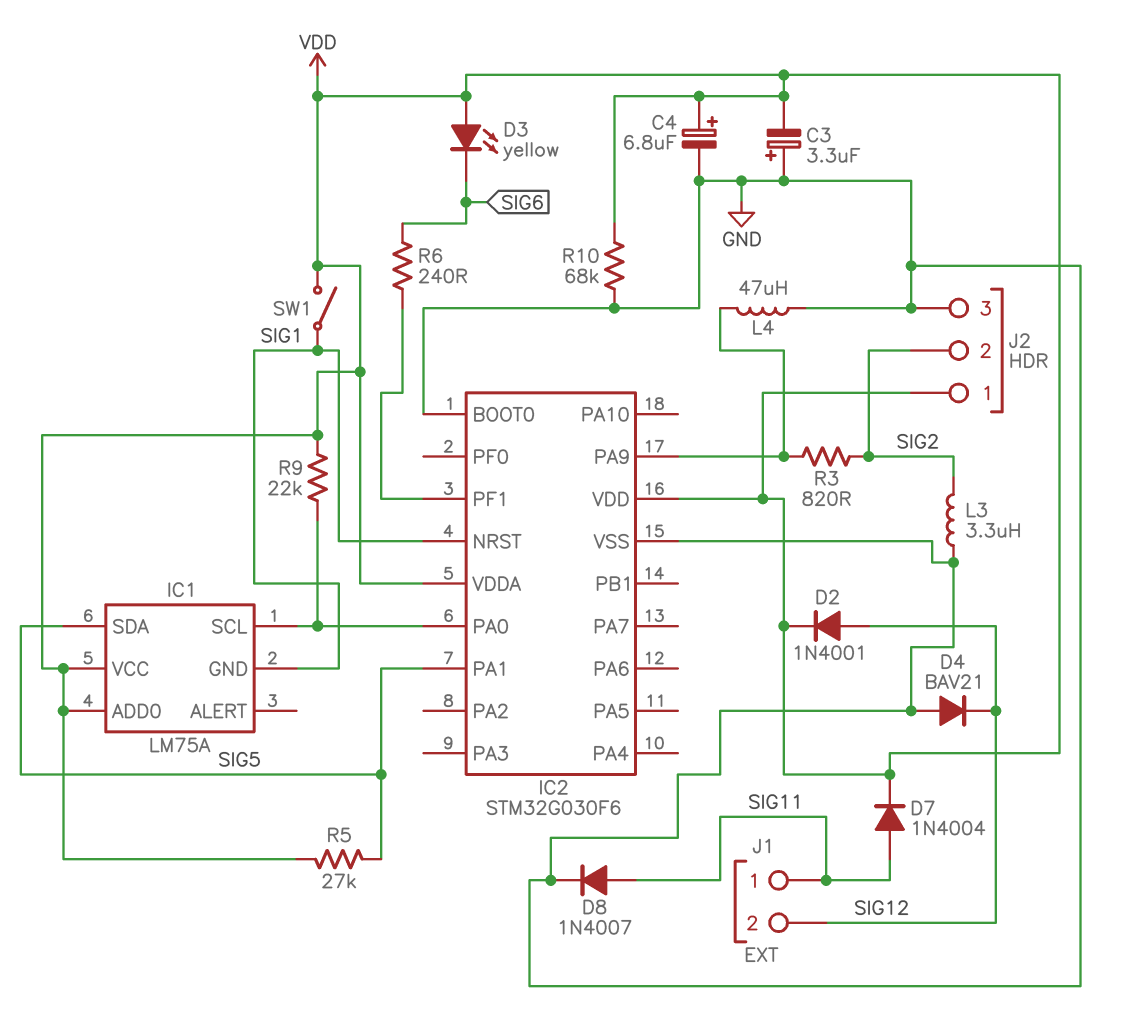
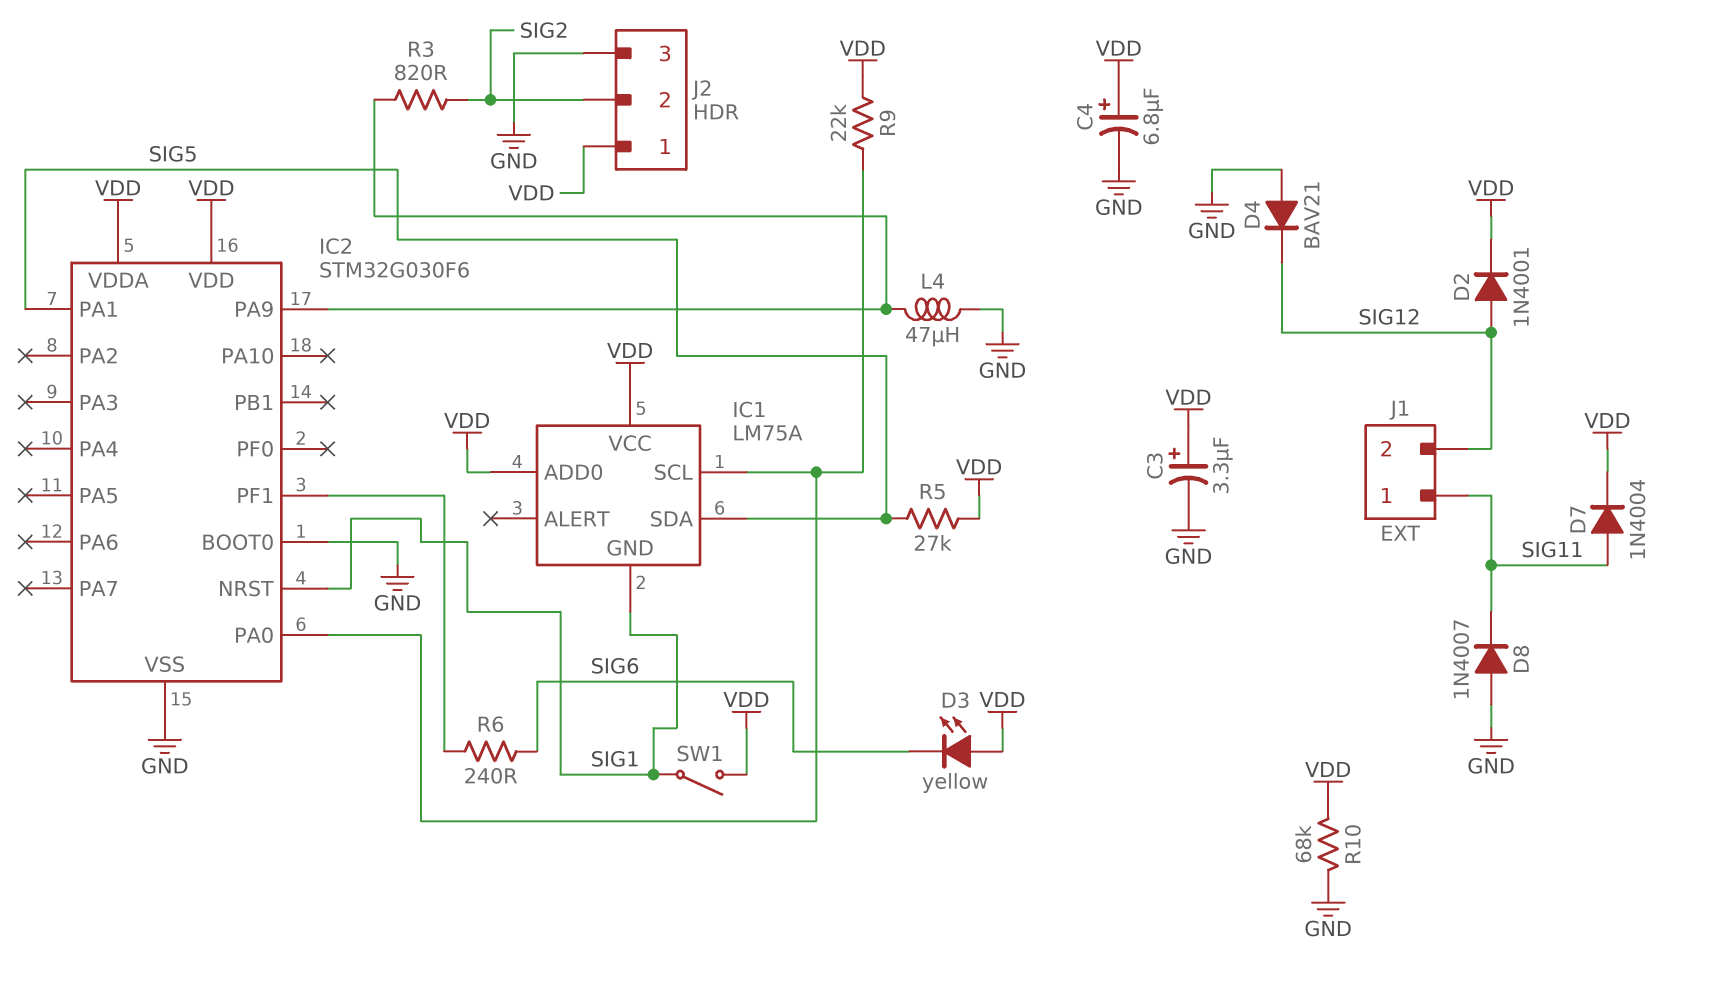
C3: 3.3uF (plus GND, minus VDD) -> 3.3uF (plus VDD, minus GND)
D8: diode 1N4007 (A SIG11, K GND) -> diode 1N4007 (A GND, K SIG11)
L3: 3.3uH (GND, SIG2) -> none

